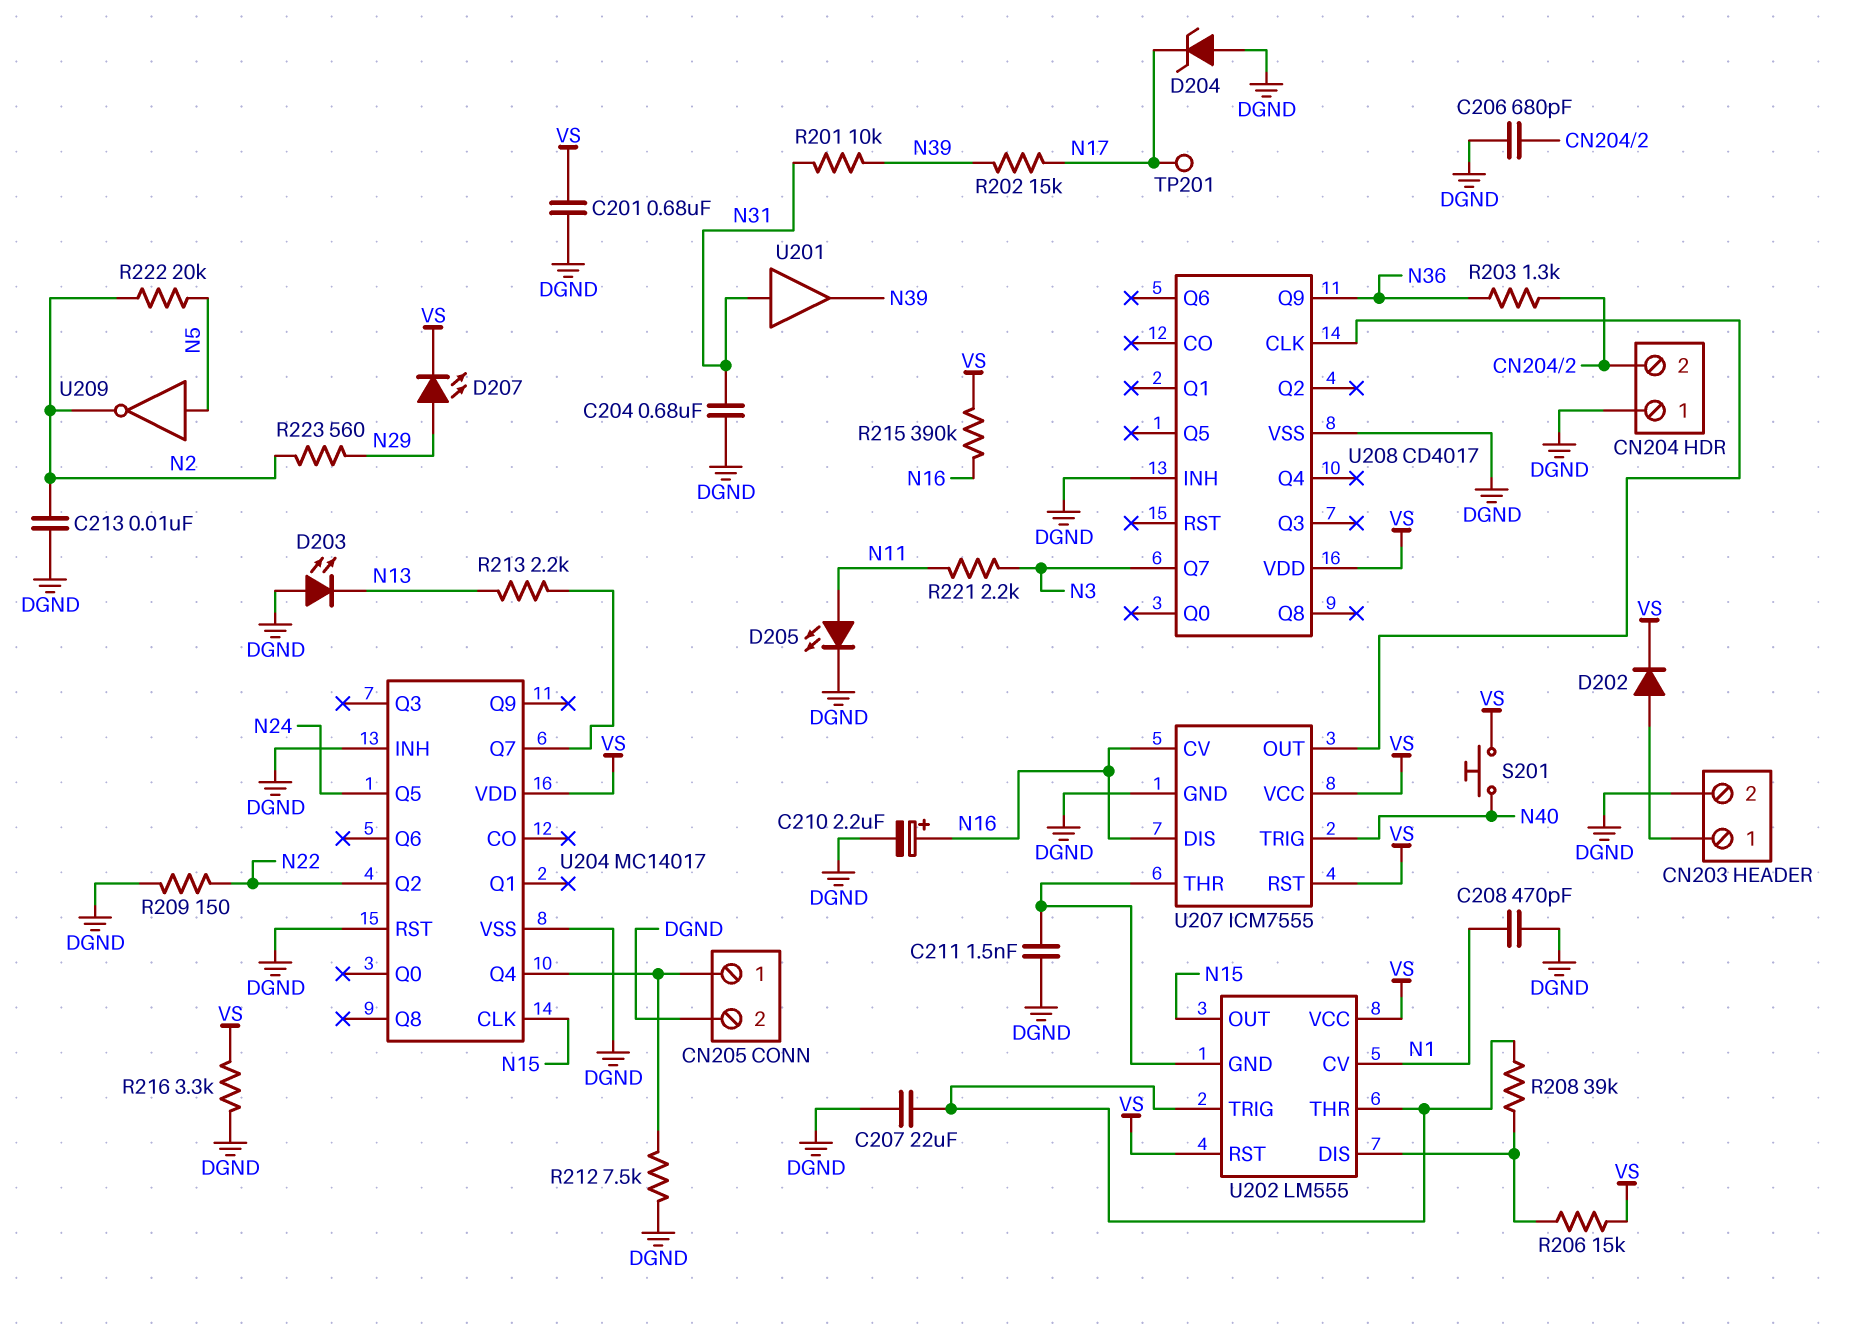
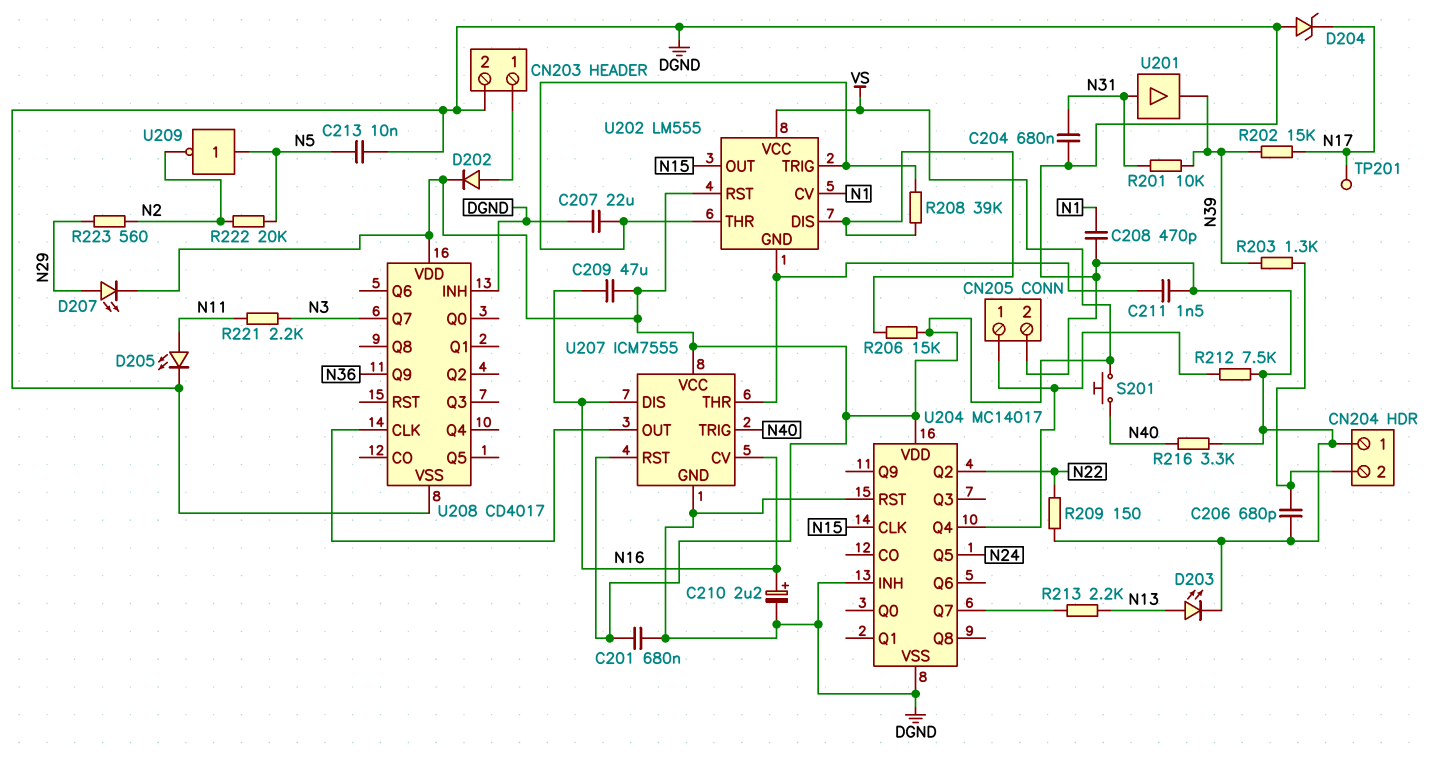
C209: none -> 47uF (N16, VS)
C213: 10nF (DGND, N2) -> 10nF (DGND, N5)
D203: LED (A DGND, K N13) -> LED (A N13, K DGND)
R203: 1.3k (CN204/2, N36) -> 1.3k (CN204/2, N39)
R215: 390k (N16, VS) -> none
R216: 3.3k (DGND, VS) -> 3.3k (DGND, N40)

